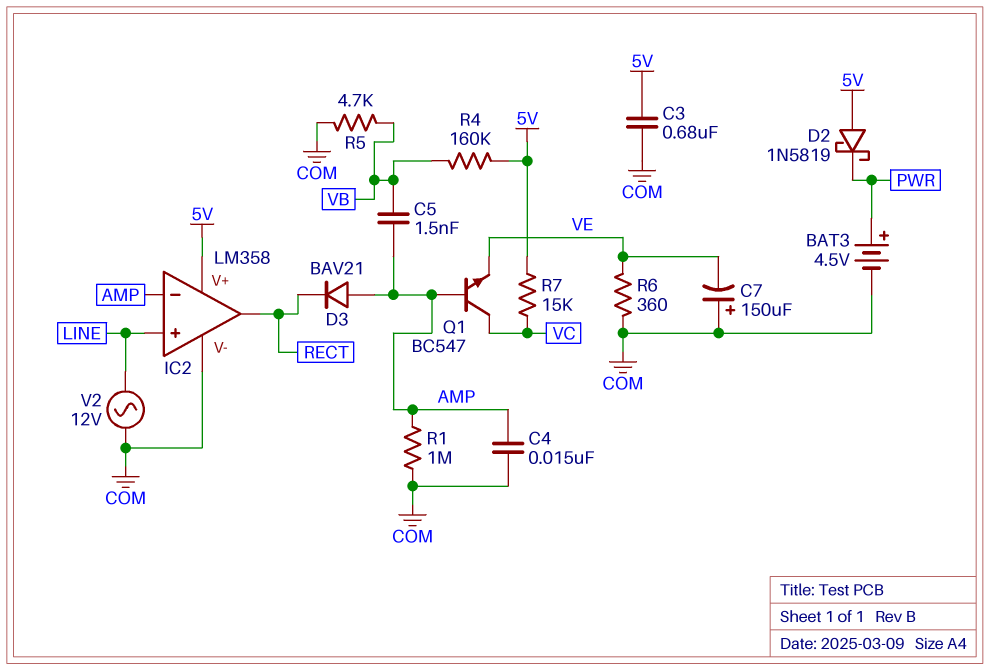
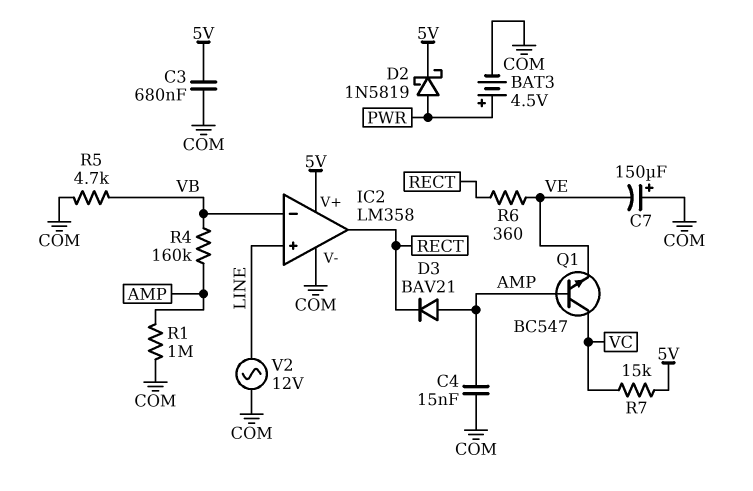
C5: 1.5nF (AMP, VB) -> none
D2: schottky 1N5819 (A 5V, K PWR) -> schottky 1N5819 (A PWR, K 5V)
IC2 pin in-: AMP -> VB
R4: 160k (5V, VB) -> 160k (AMP, VB)
R6: 360 (COM, VE) -> 360 (RECT, VE)

